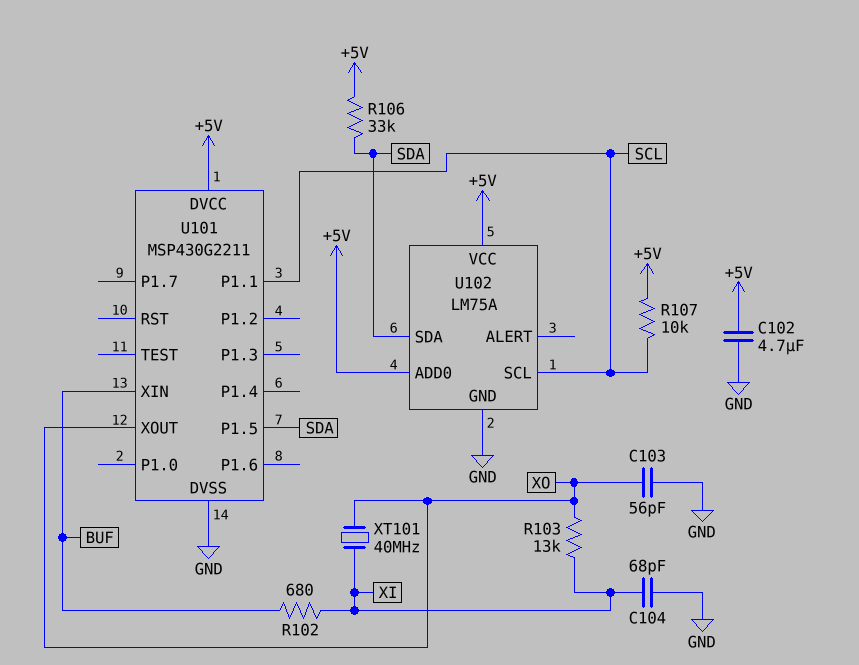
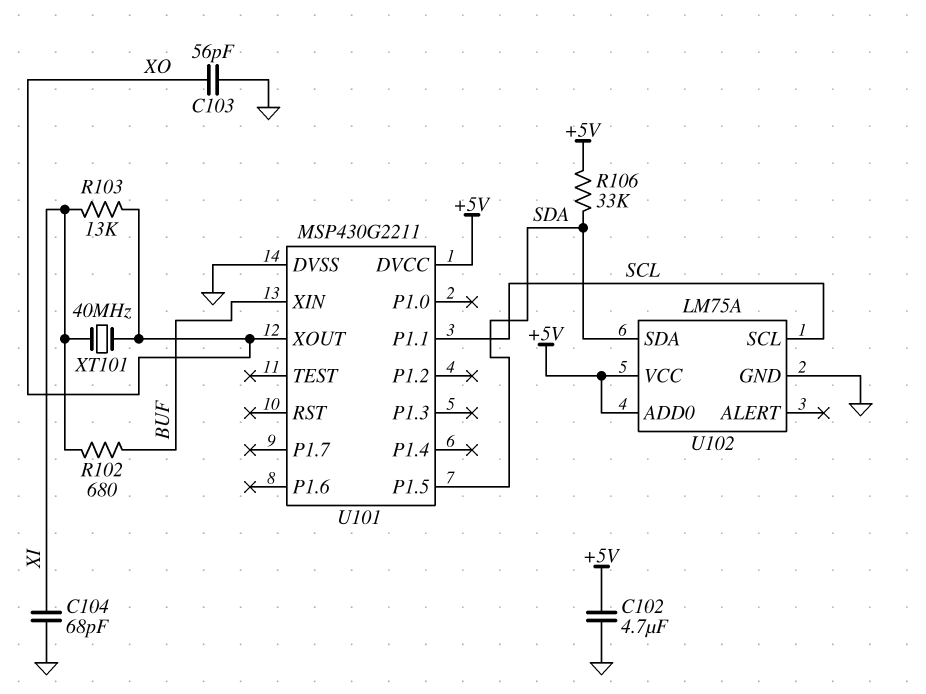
R107: 10k (+5V, SCL) -> none

